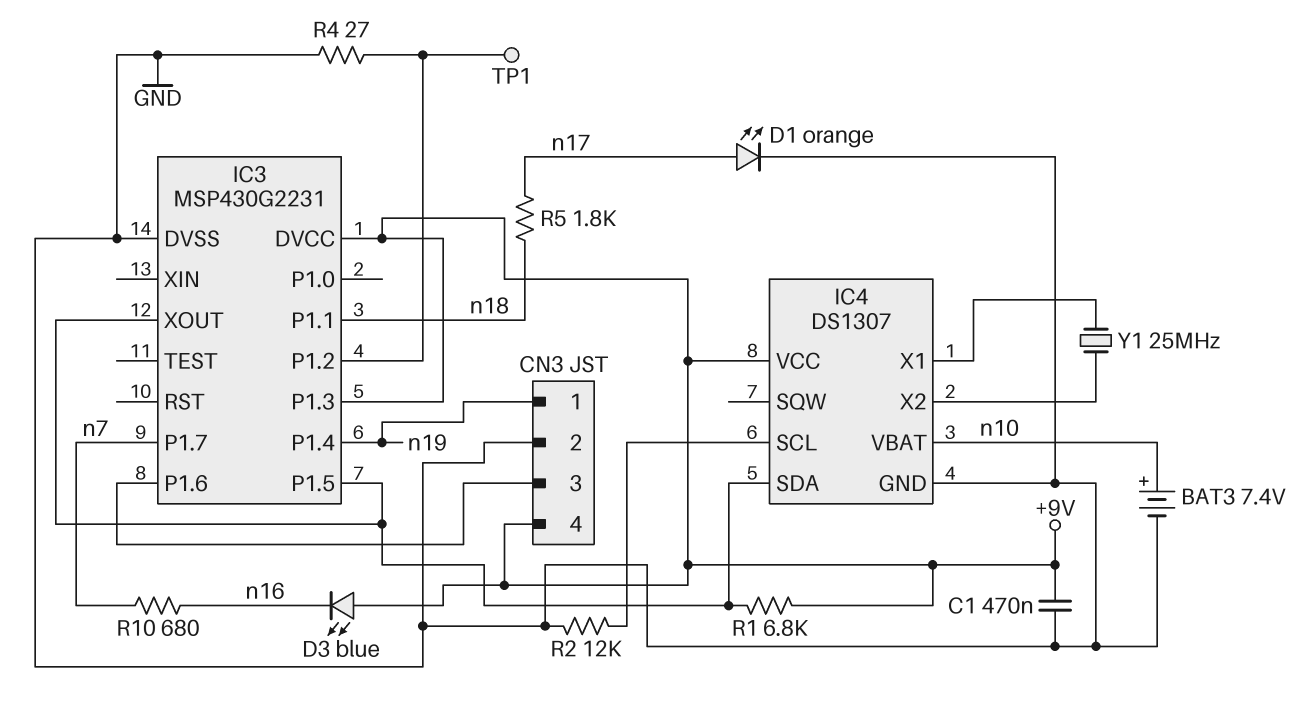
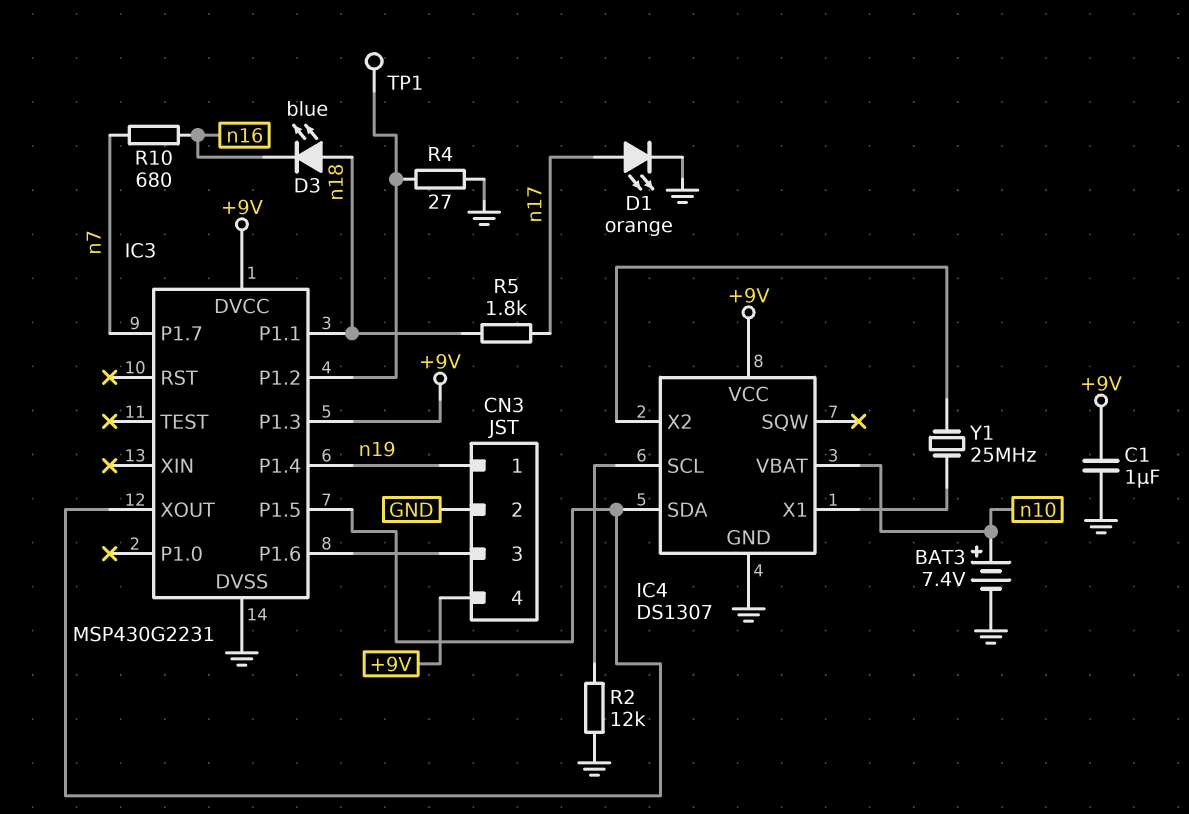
C1: 470nF (+9V, GND) -> 1uF (+9V, GND)
D3: LED blue (A +9V, K n16) -> LED blue (A n18, K n16)
R1: 6.8k (+9V, IC3/P1.5) -> none

